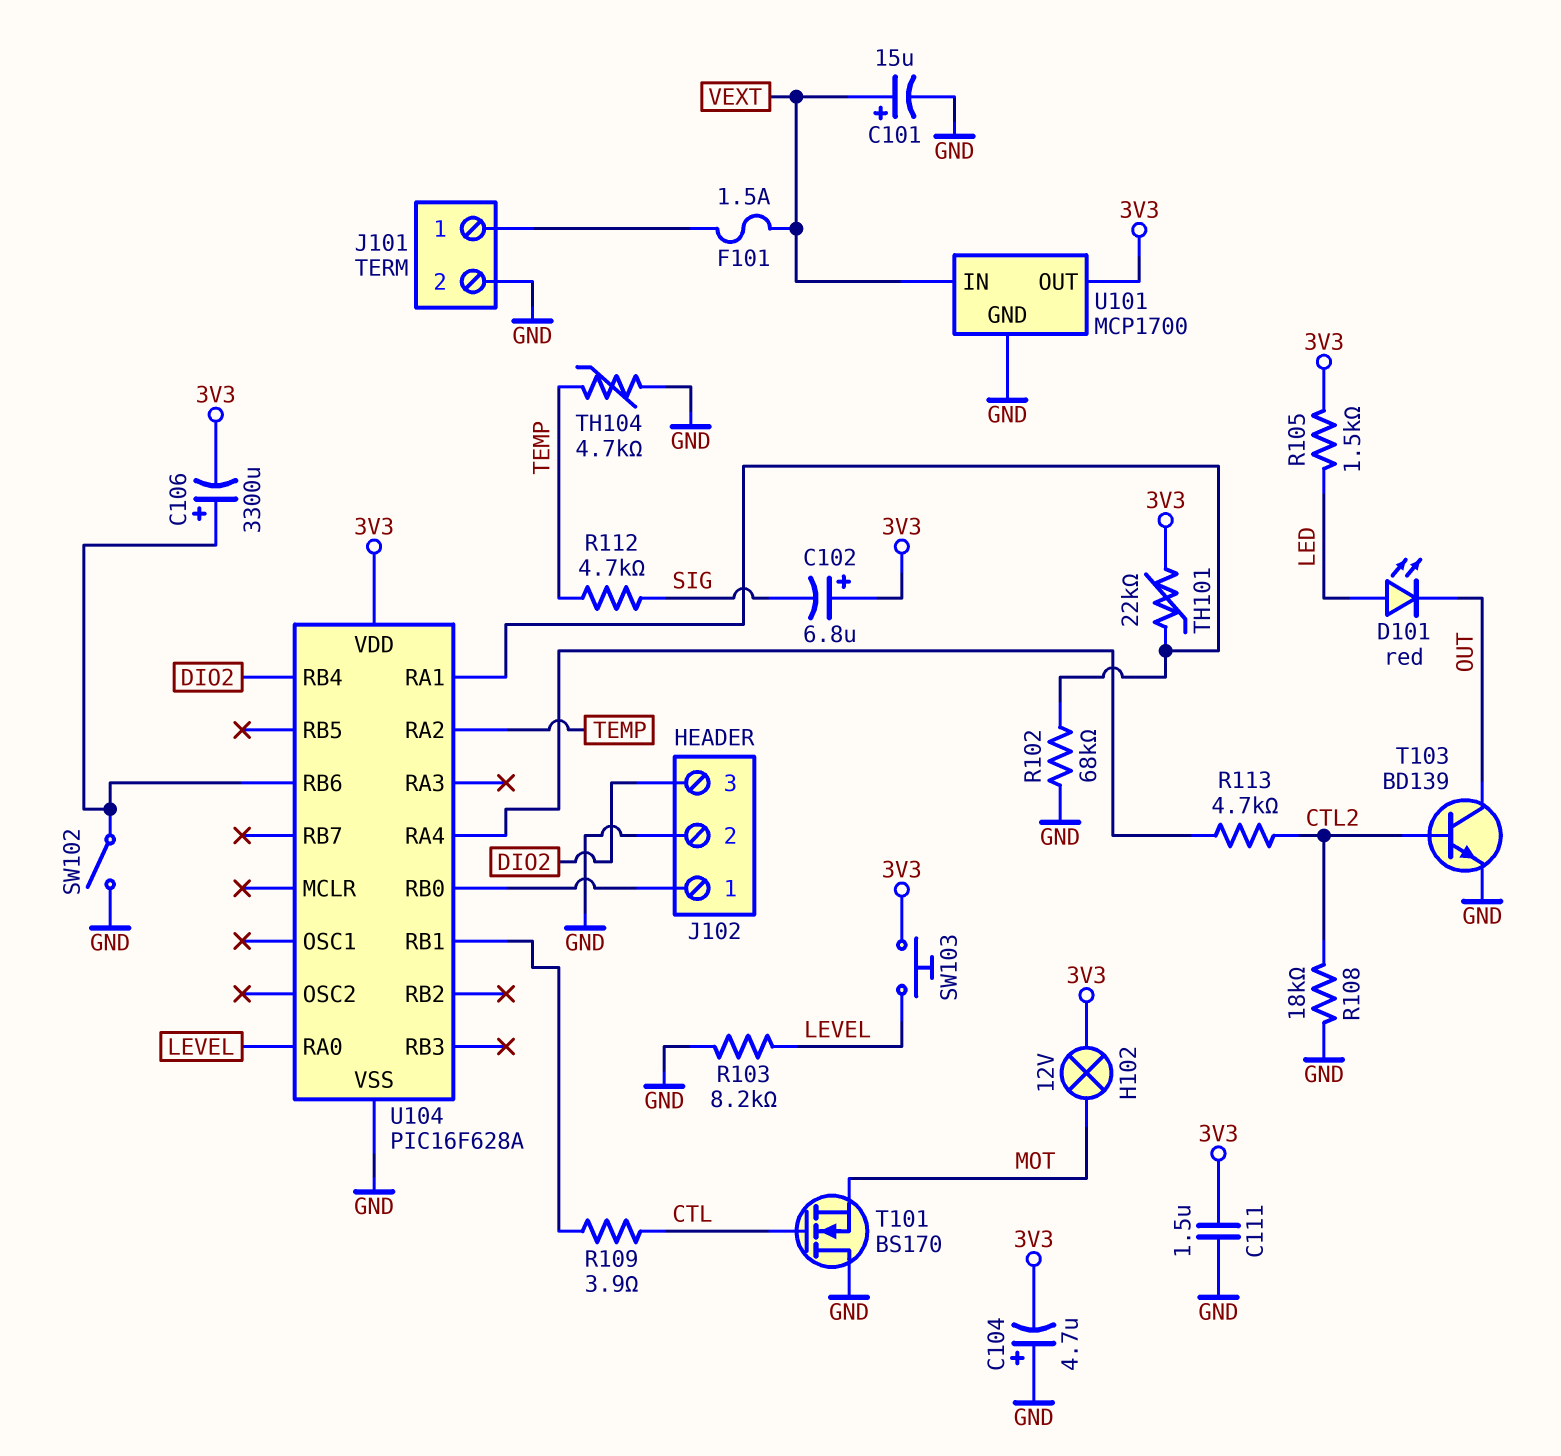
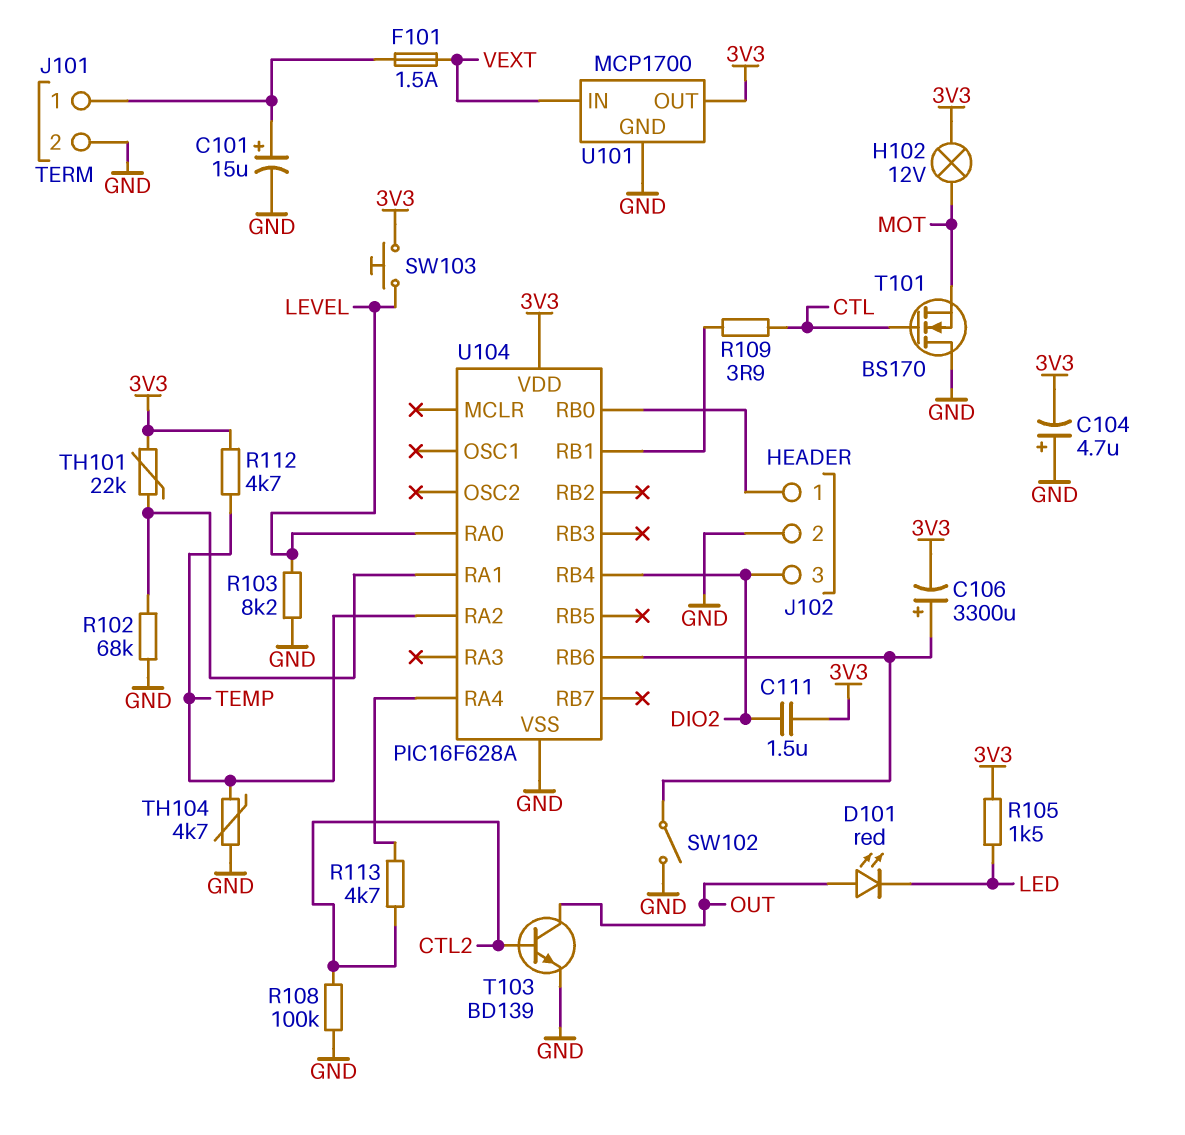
C101: 15uF (plus VEXT, minus GND) -> 15uF (plus J101/1, minus GND)
C102: 6.8uF (plus 3V3, minus SIG) -> none
C111: 1.5uF (3V3, GND) -> 1.5uF (3V3, DIO2)
D101: LED red (A LED, K OUT) -> LED red (A OUT, K LED)
R108: 18k (CTL2, GND) -> 100k (CTL2, GND)
R112: 4.7k (SIG, TEMP) -> 4.7k (3V3, TEMP)

